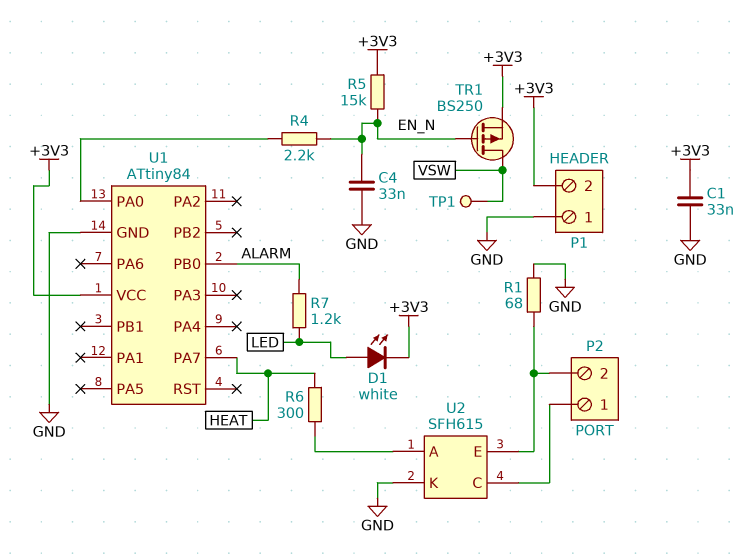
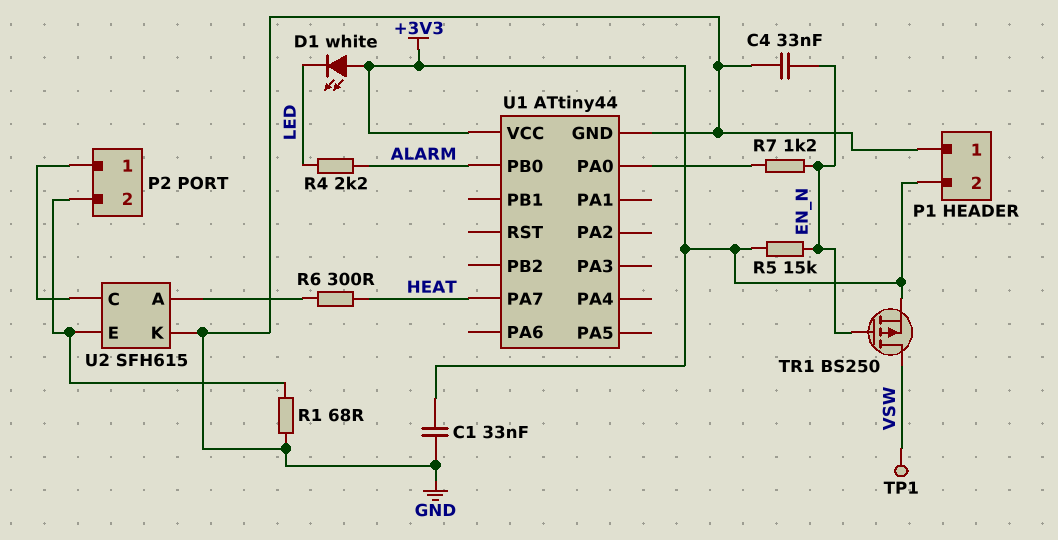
D1: LED white (A LED, K +3V3) -> LED white (A +3V3, K LED)
R4: 2.2k (EN_N, U1/PA0) -> 2.2k (ALARM, LED)
R7: 1.2k (ALARM, LED) -> 1.2k (EN_N, U1/PA0)
U1: ATtiny84 -> ATtiny44

